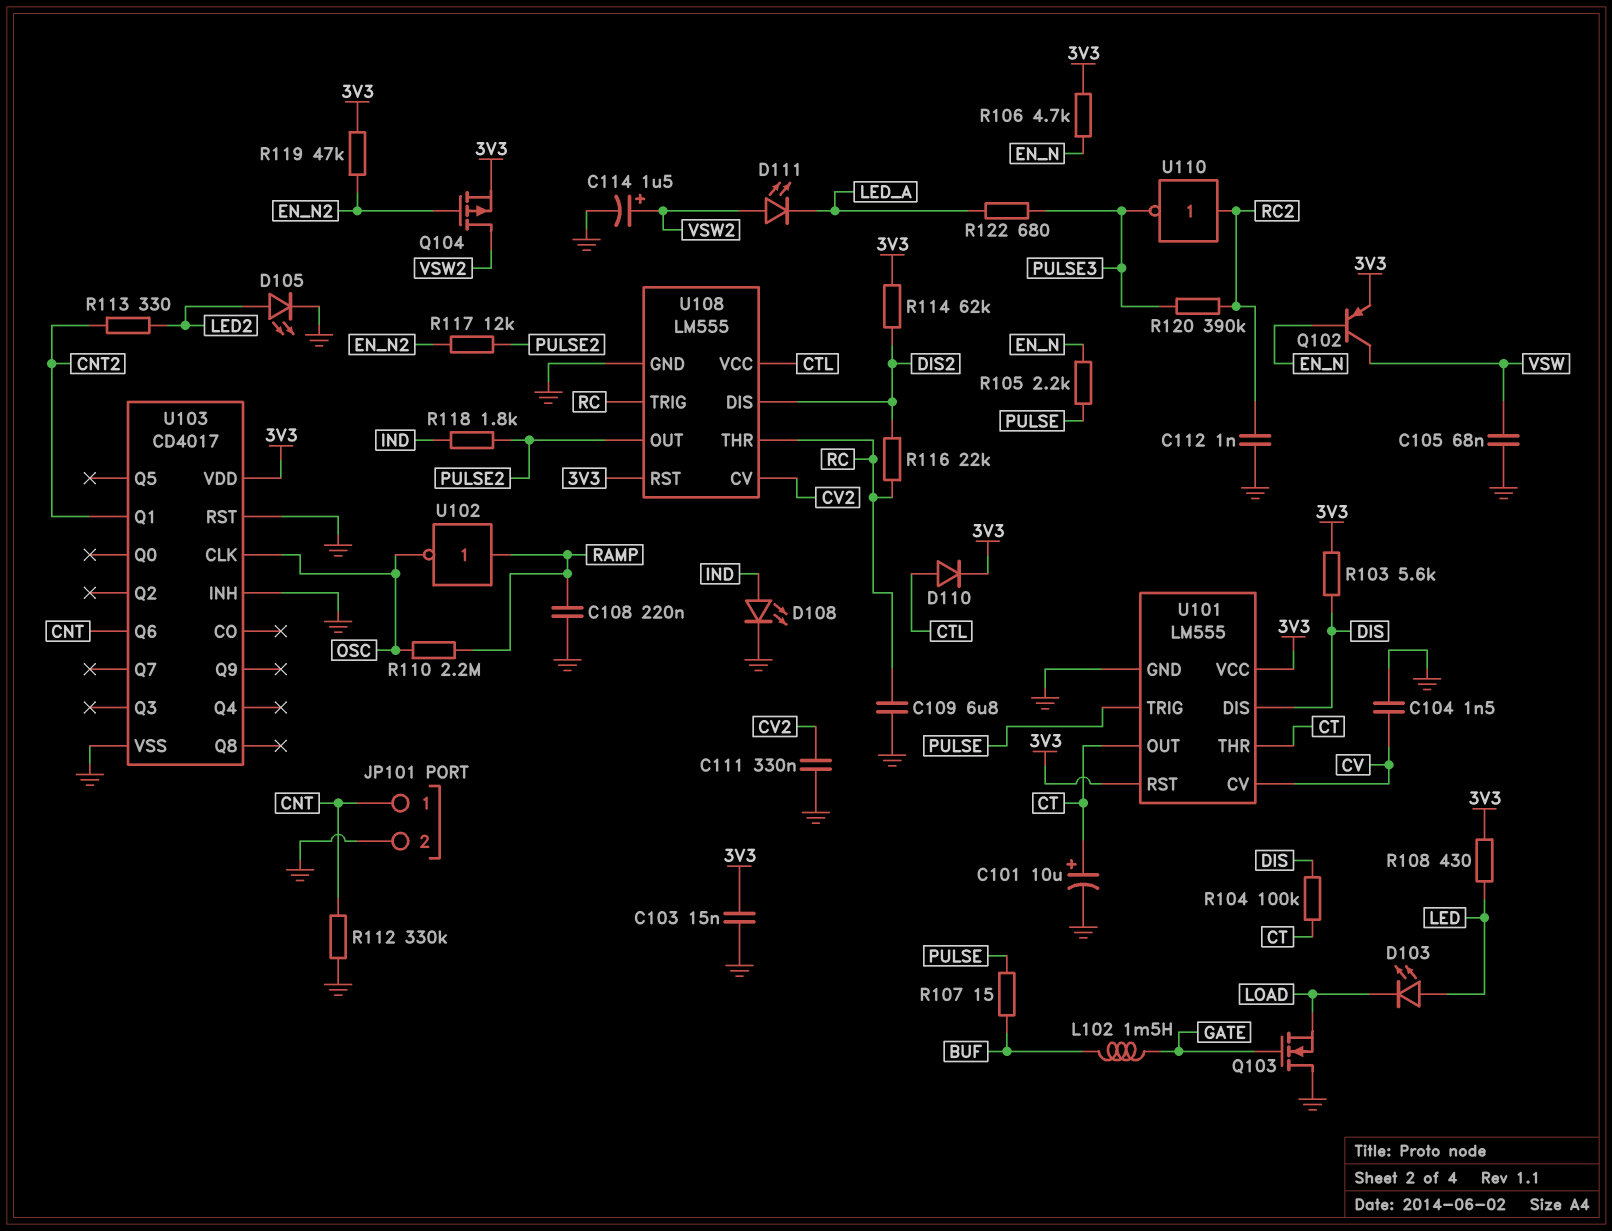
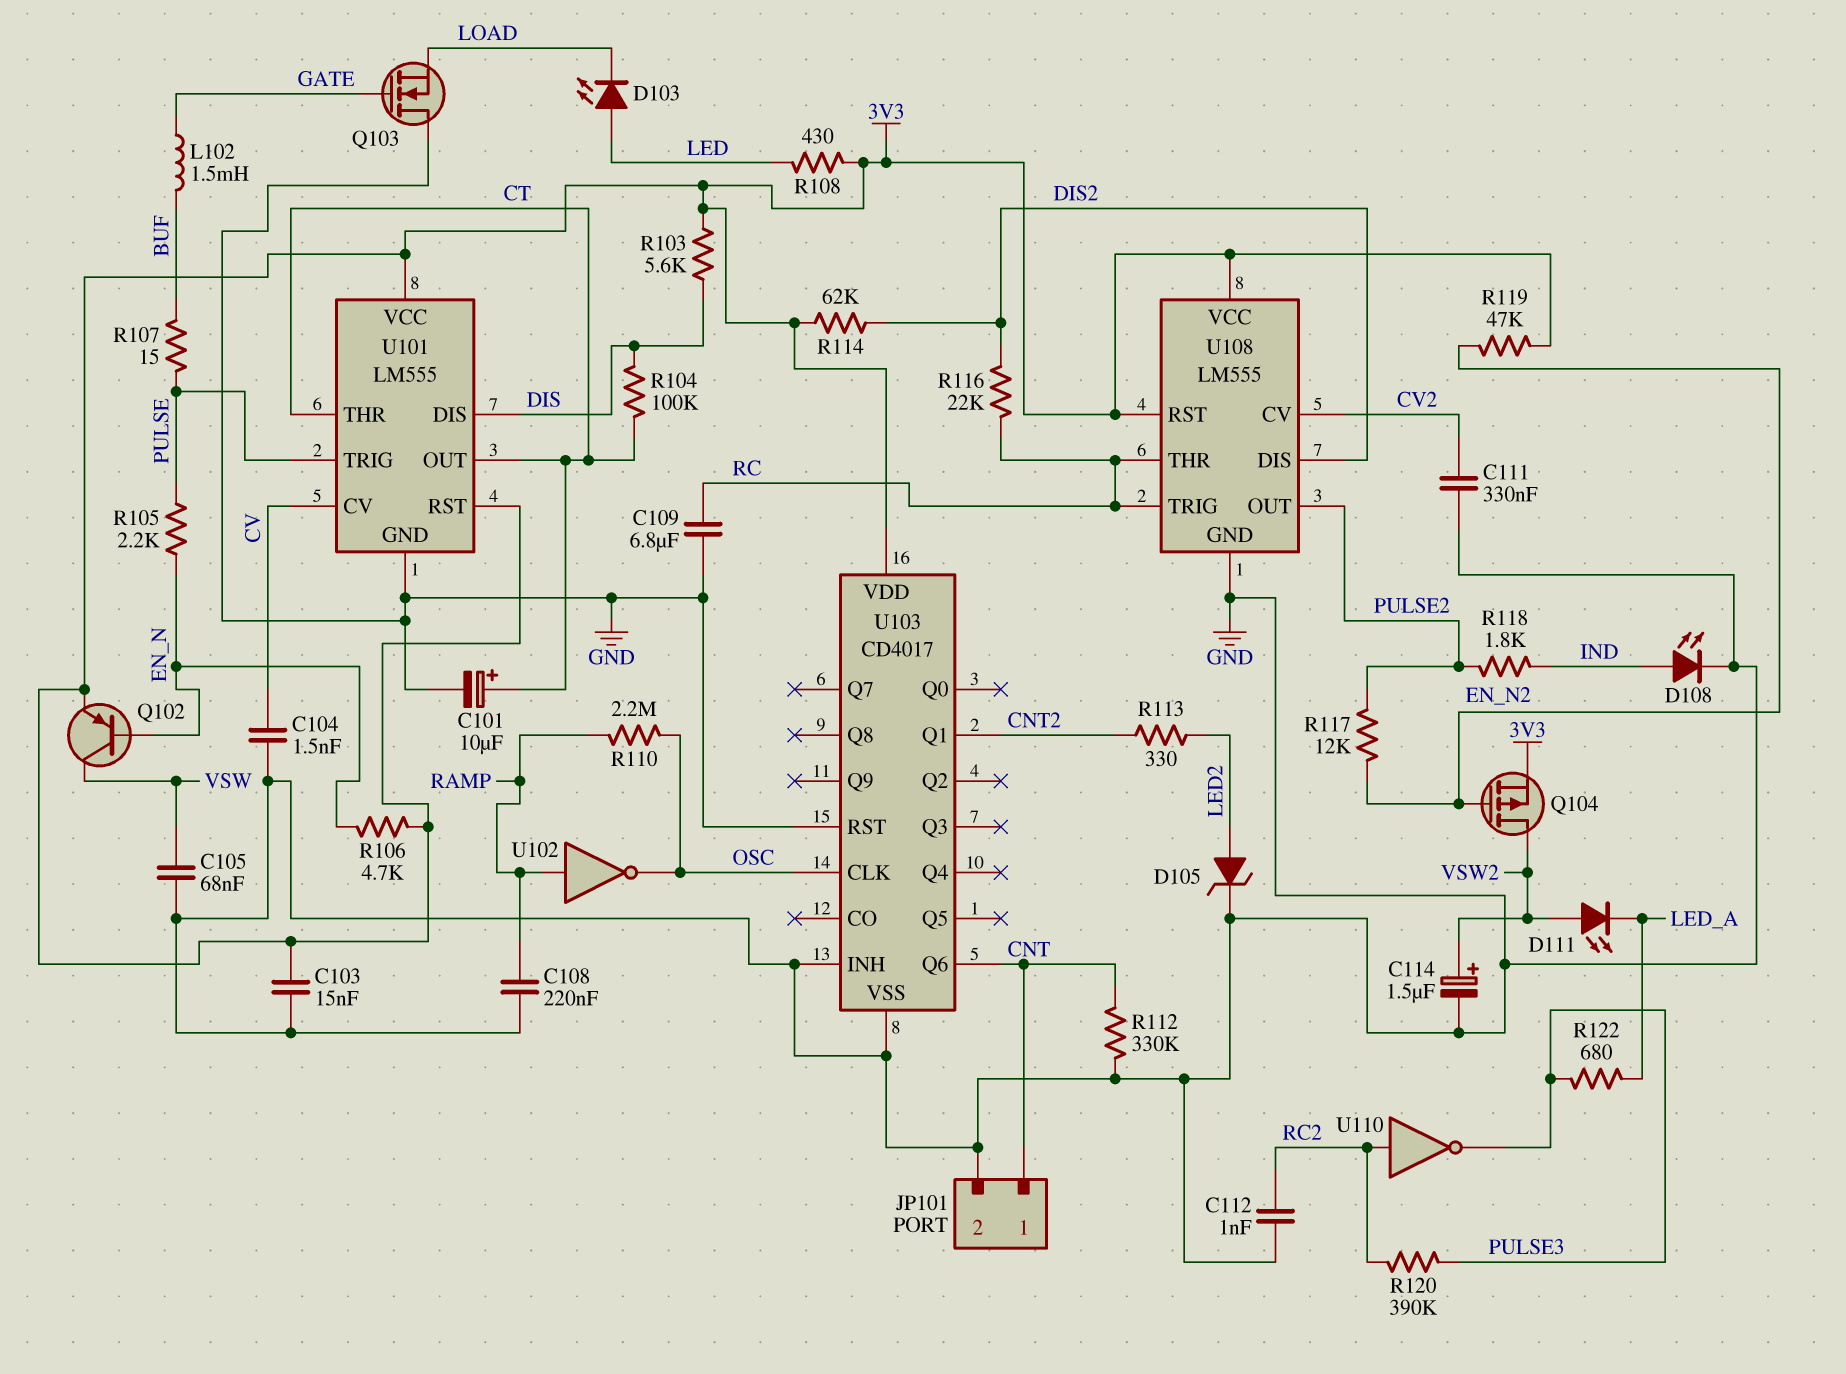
D105: LED (A LED2, K GND) -> zener (A LED2, K GND)
D110: diode (A CTL, K 3V3) -> none
U108 pin VCC: CTL -> 3V3

